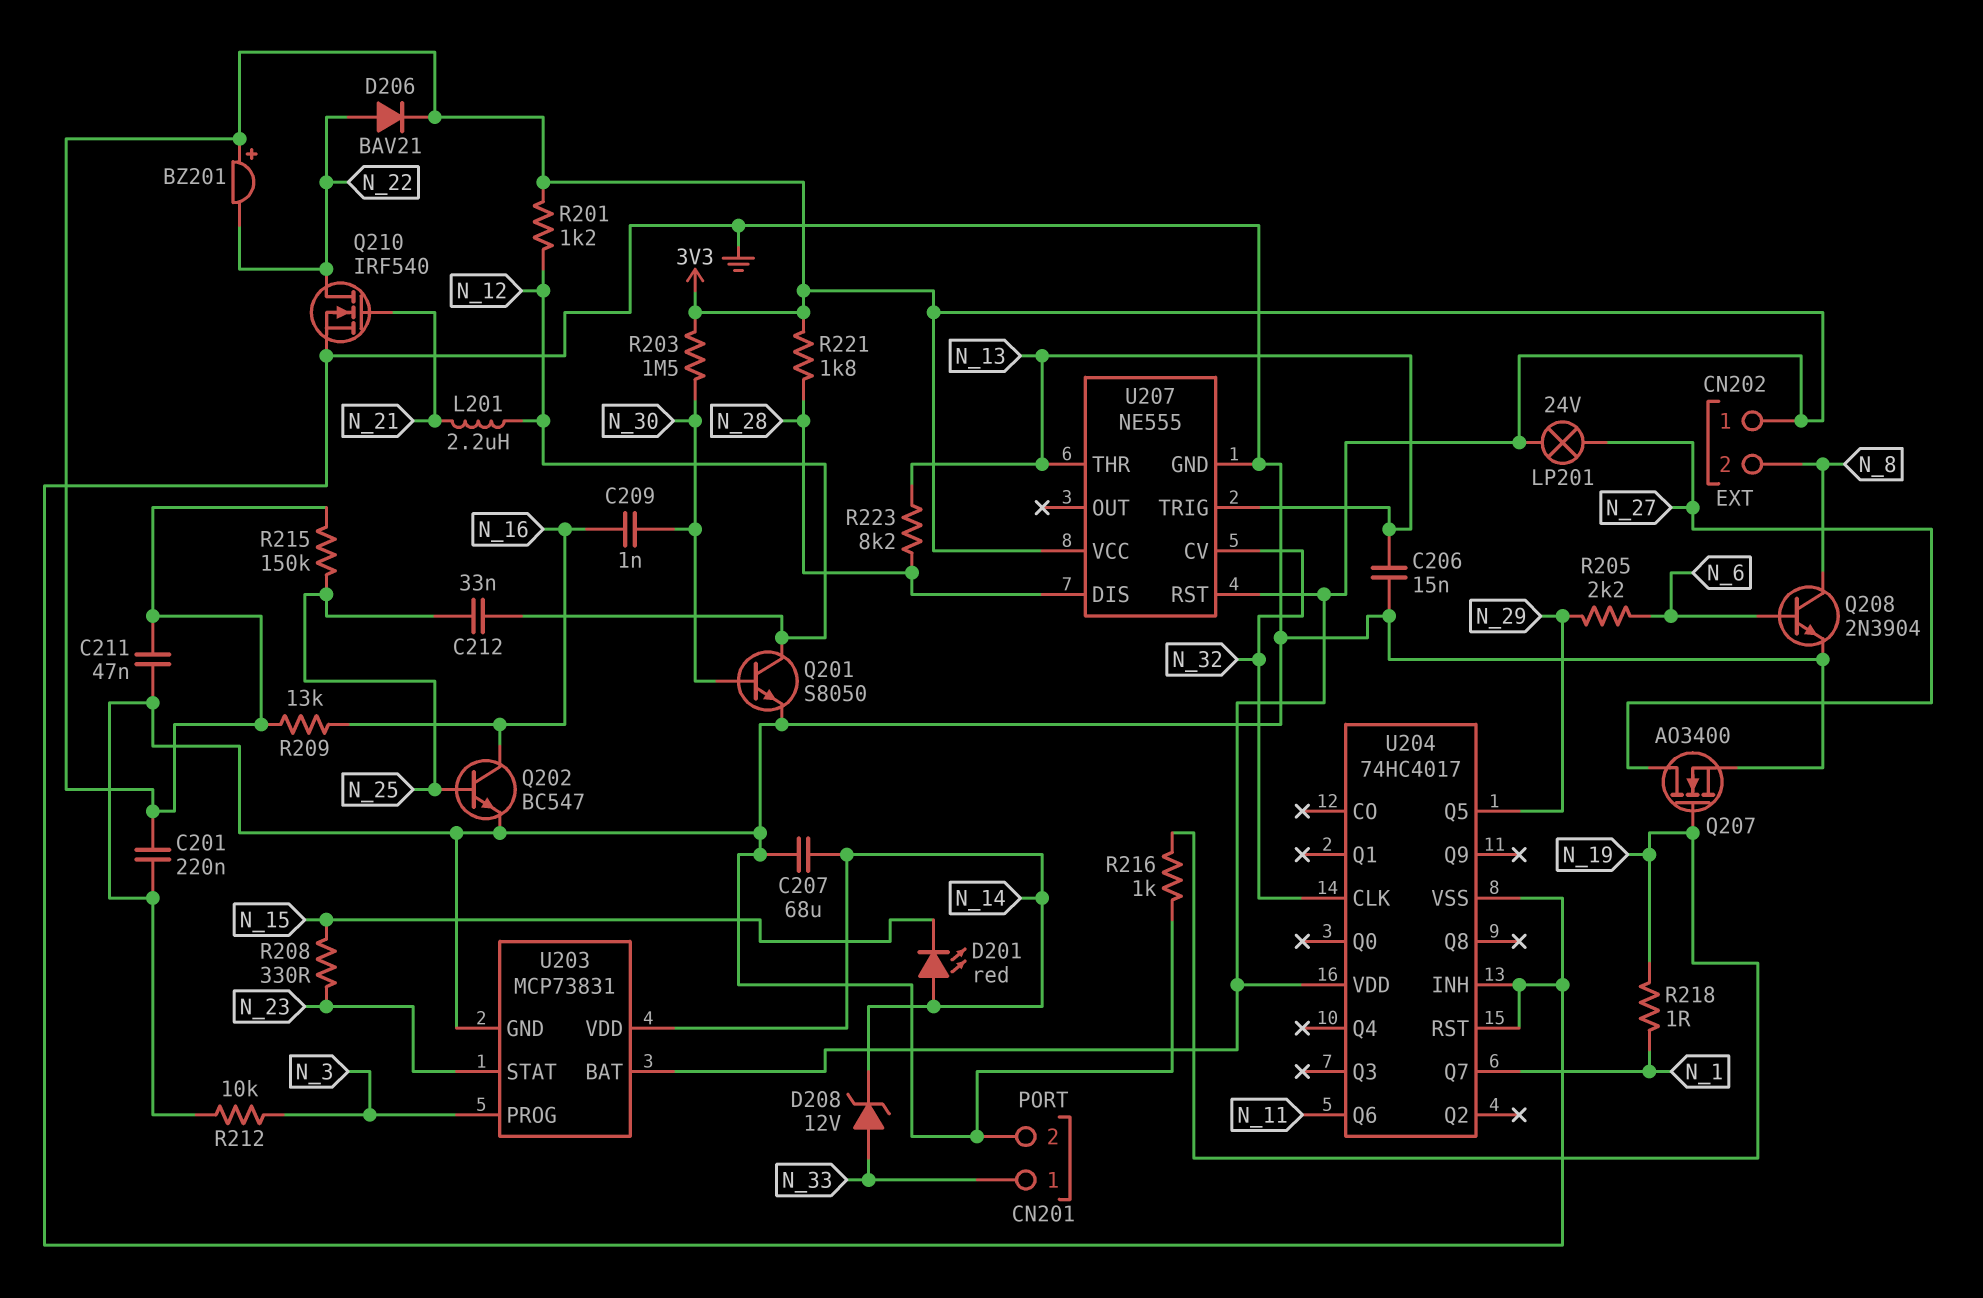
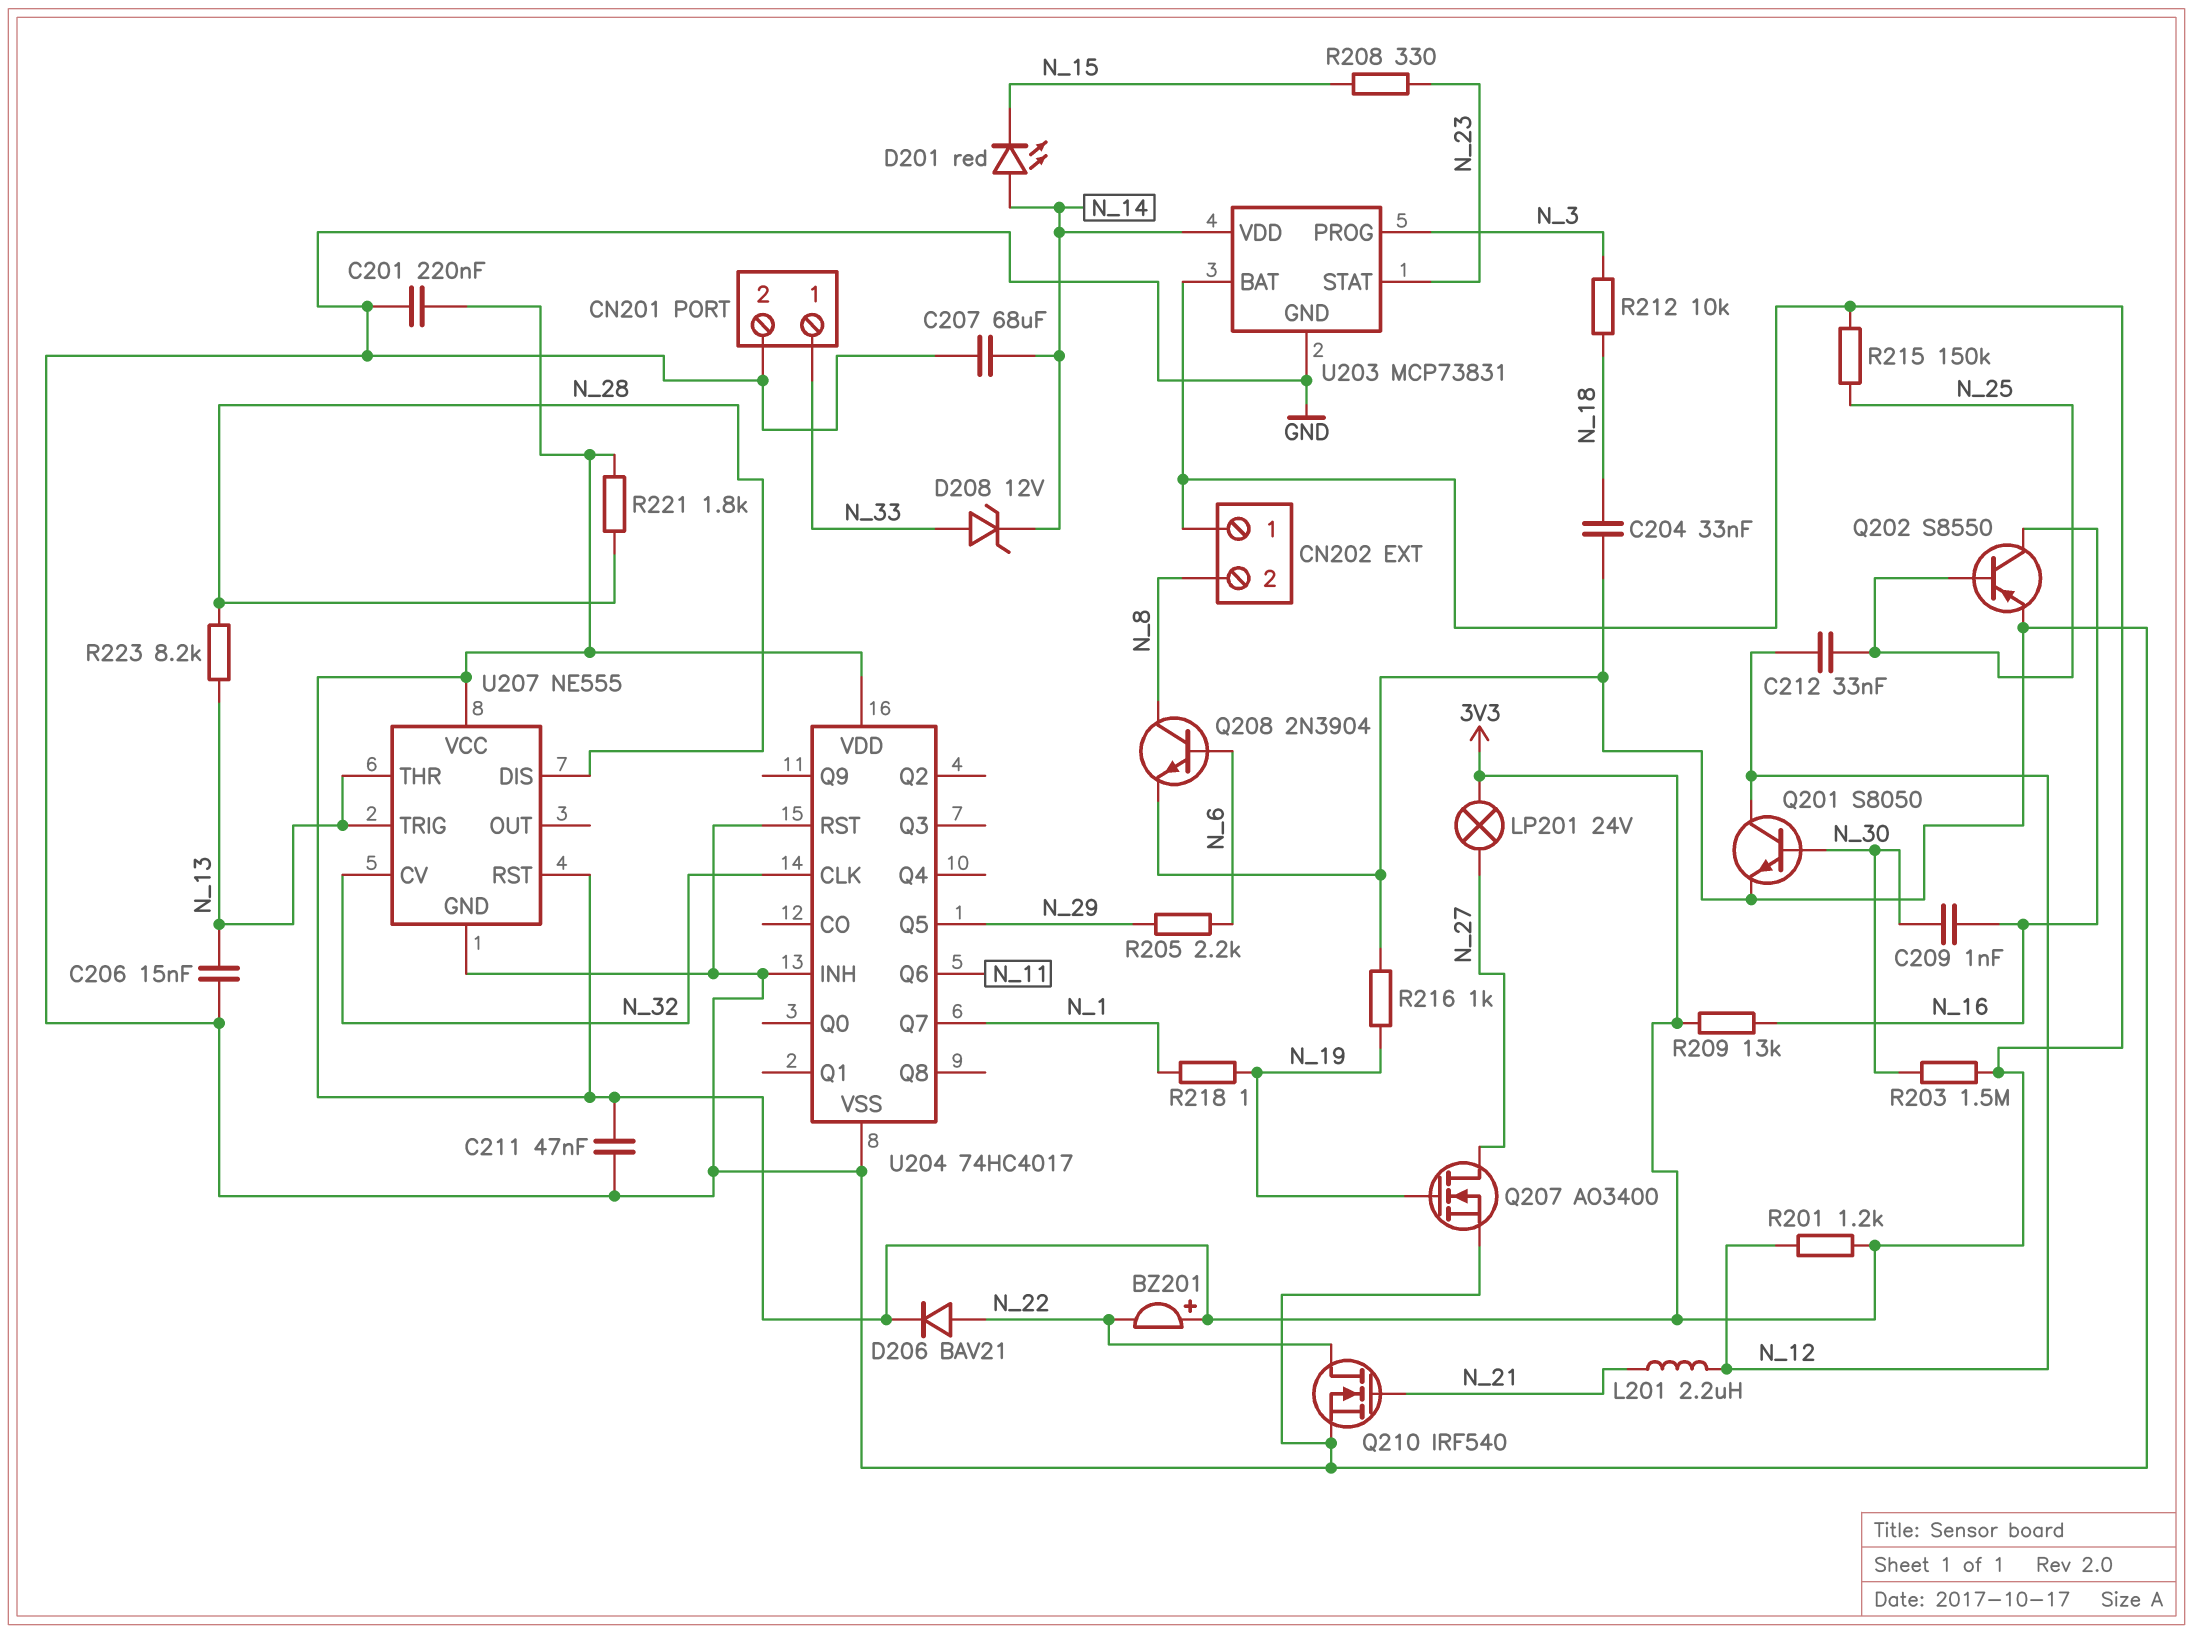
C204: none -> 33nF (GND, N_18)
Q202: NPN BC547 (B N_25, C N_16, E GND) -> PNP S8550 (B N_25, C N_16, E GND)
R212: 10k (GND, N_3) -> 10k (N_3, N_18)

